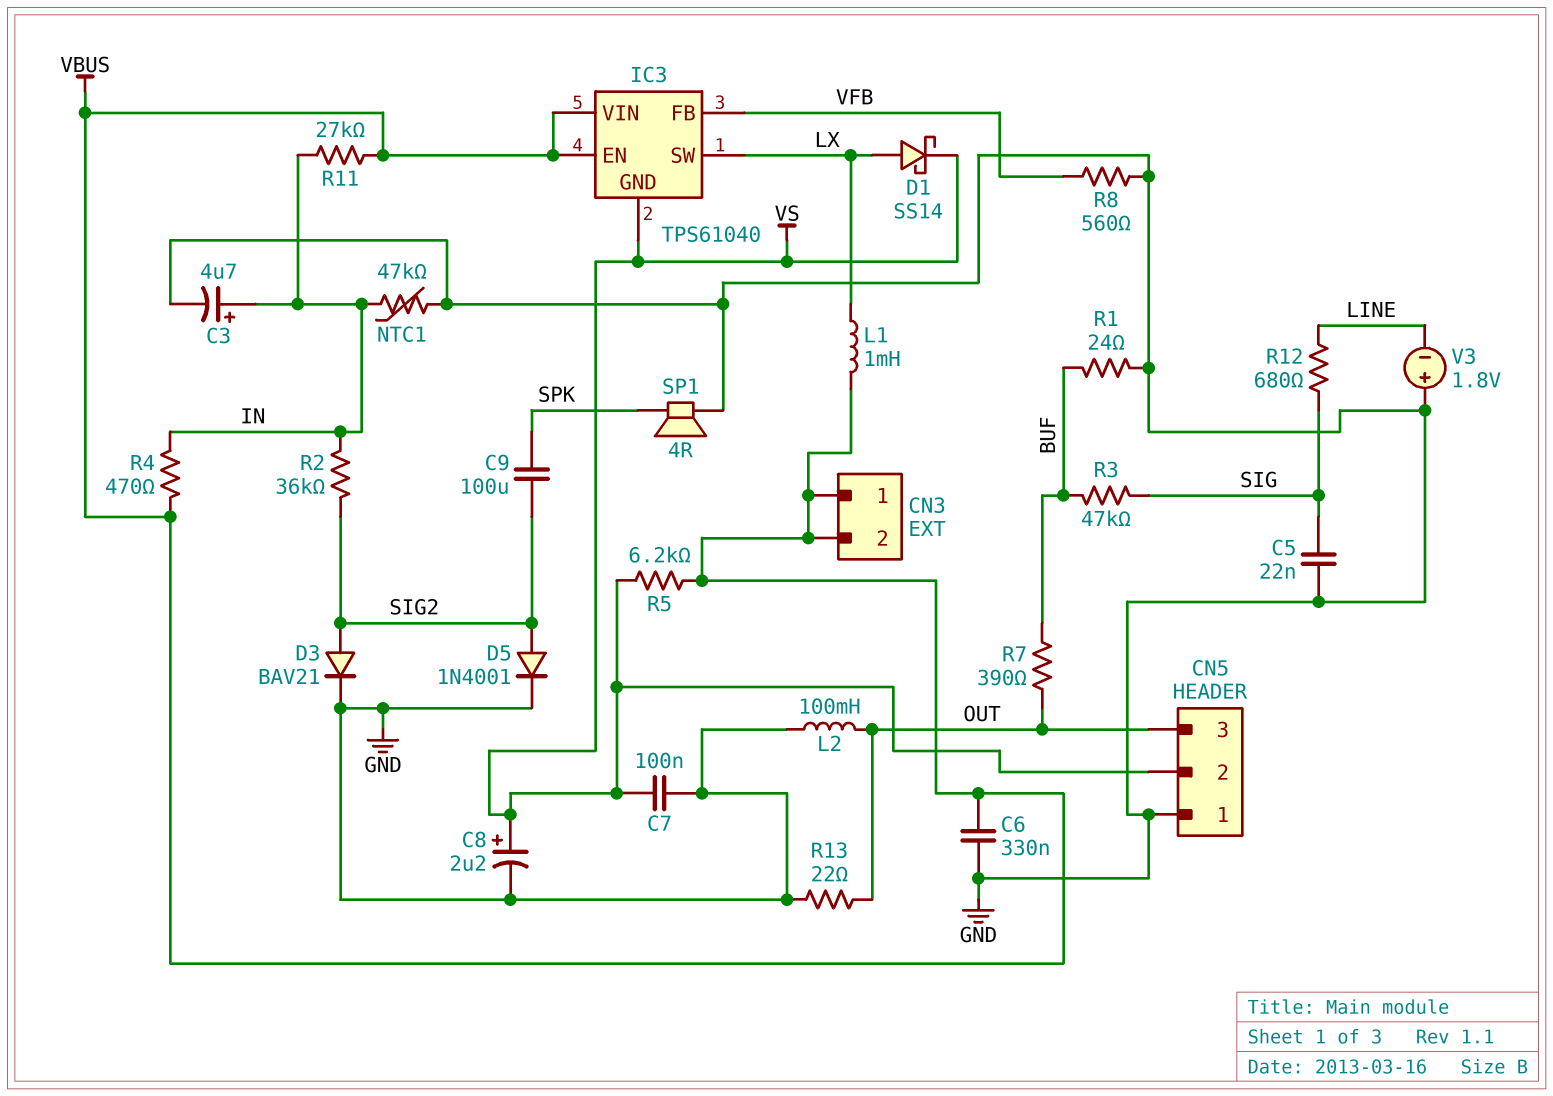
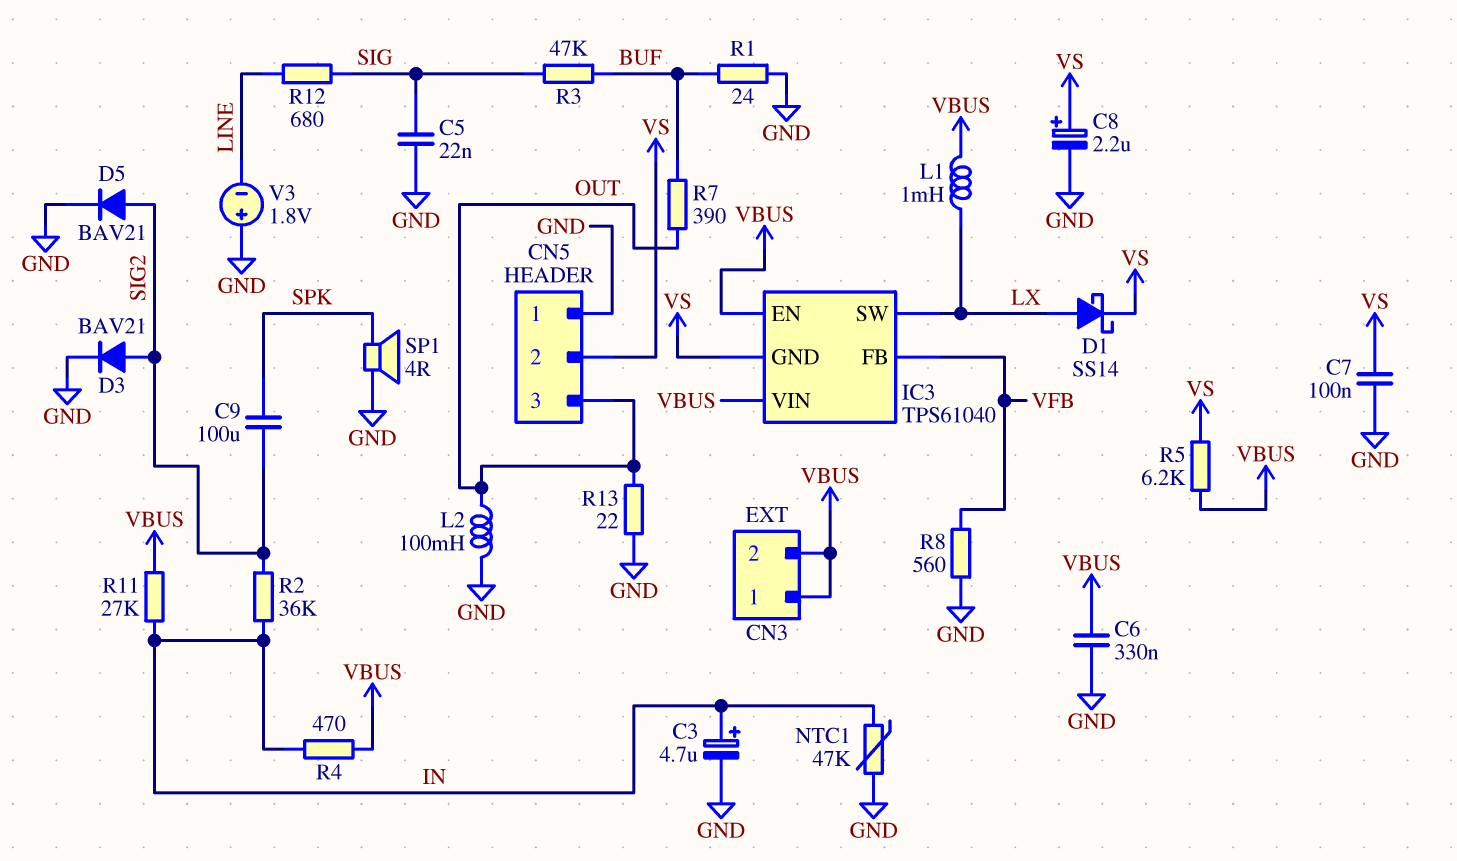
D5: diode 1N4001 (A SIG2, K GND) -> diode BAV21 (A SIG2, K GND)

